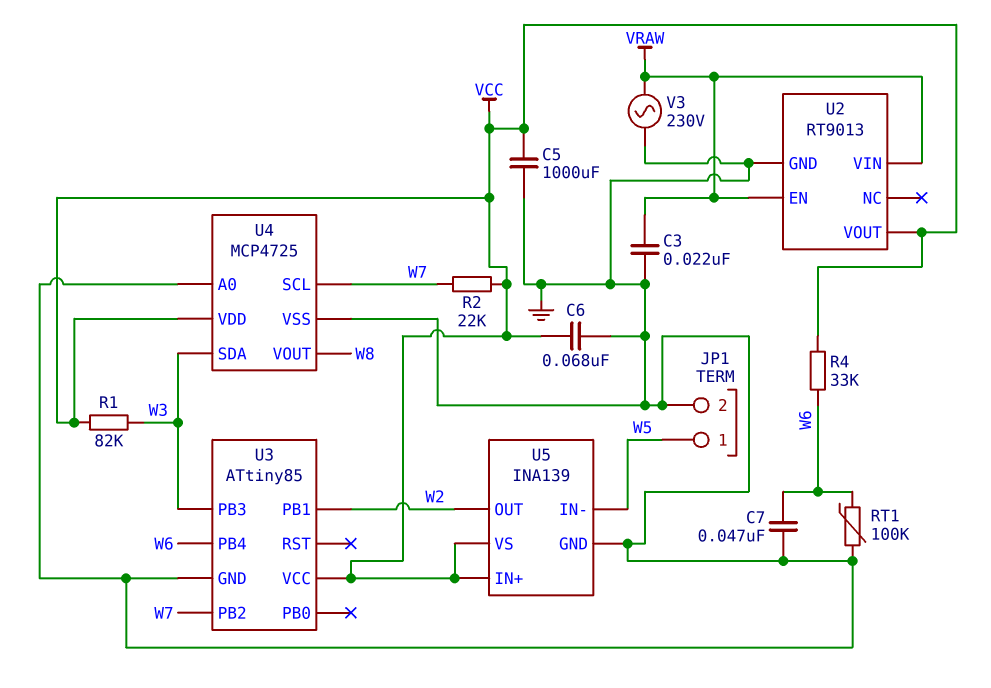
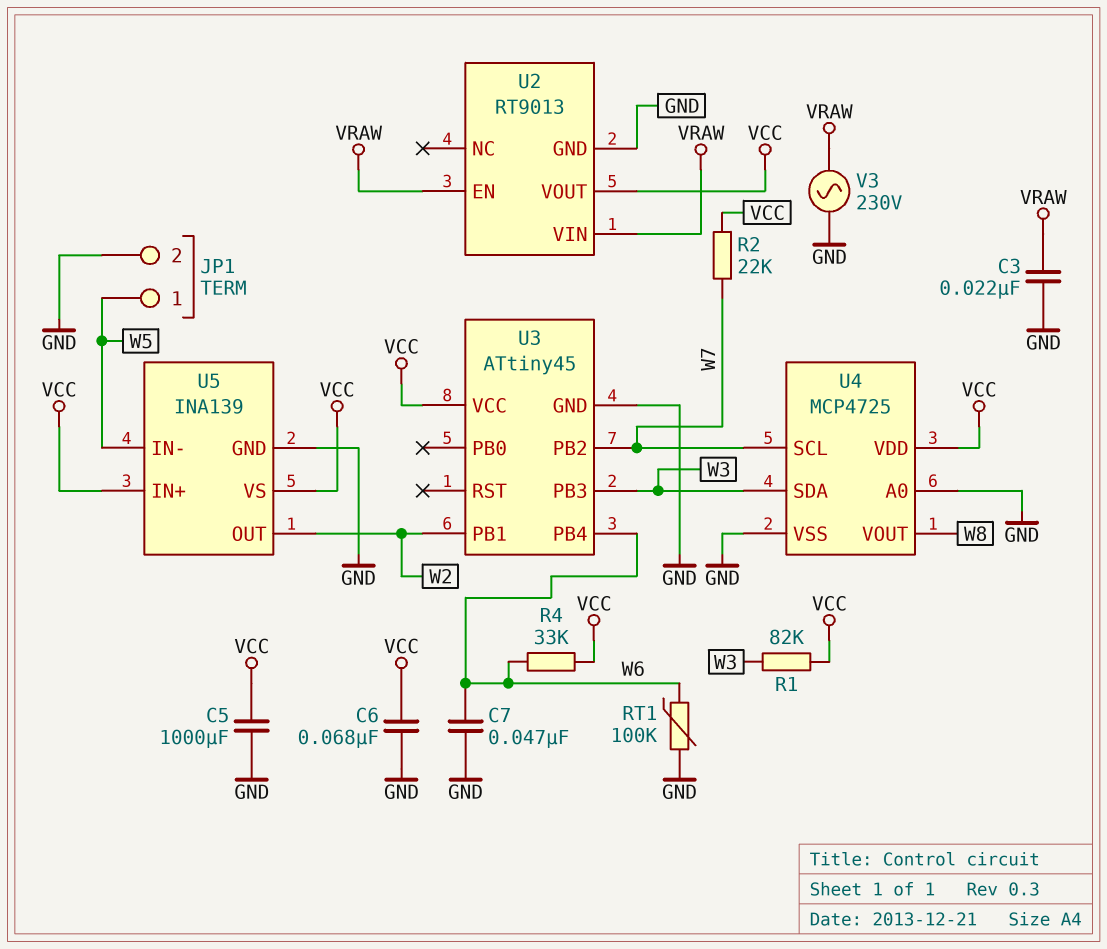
U3: ATtiny85 -> ATtiny45

